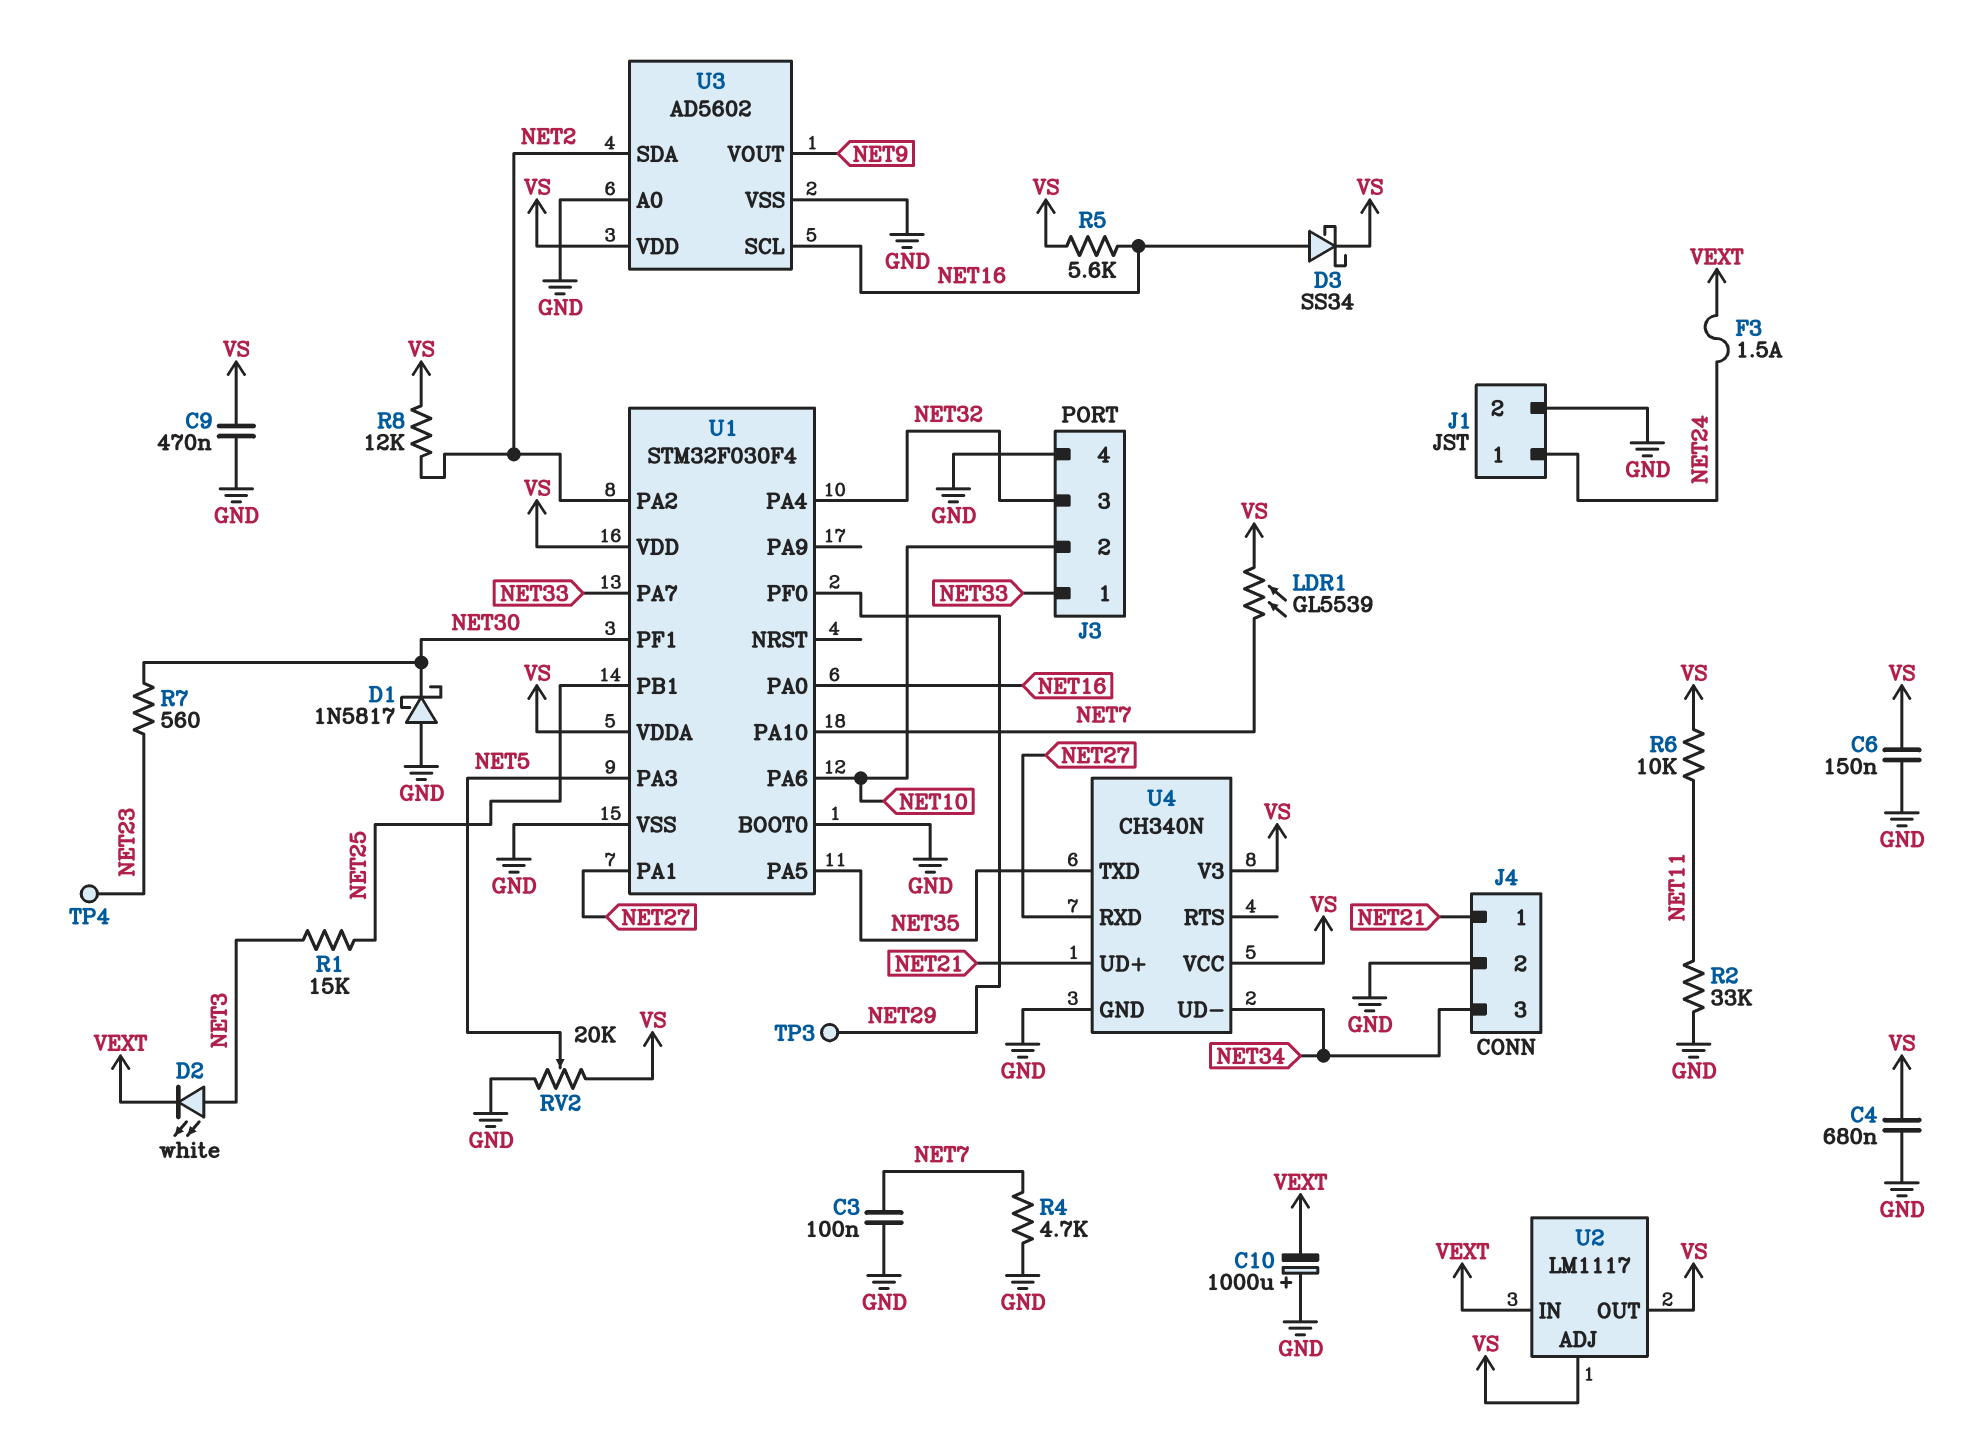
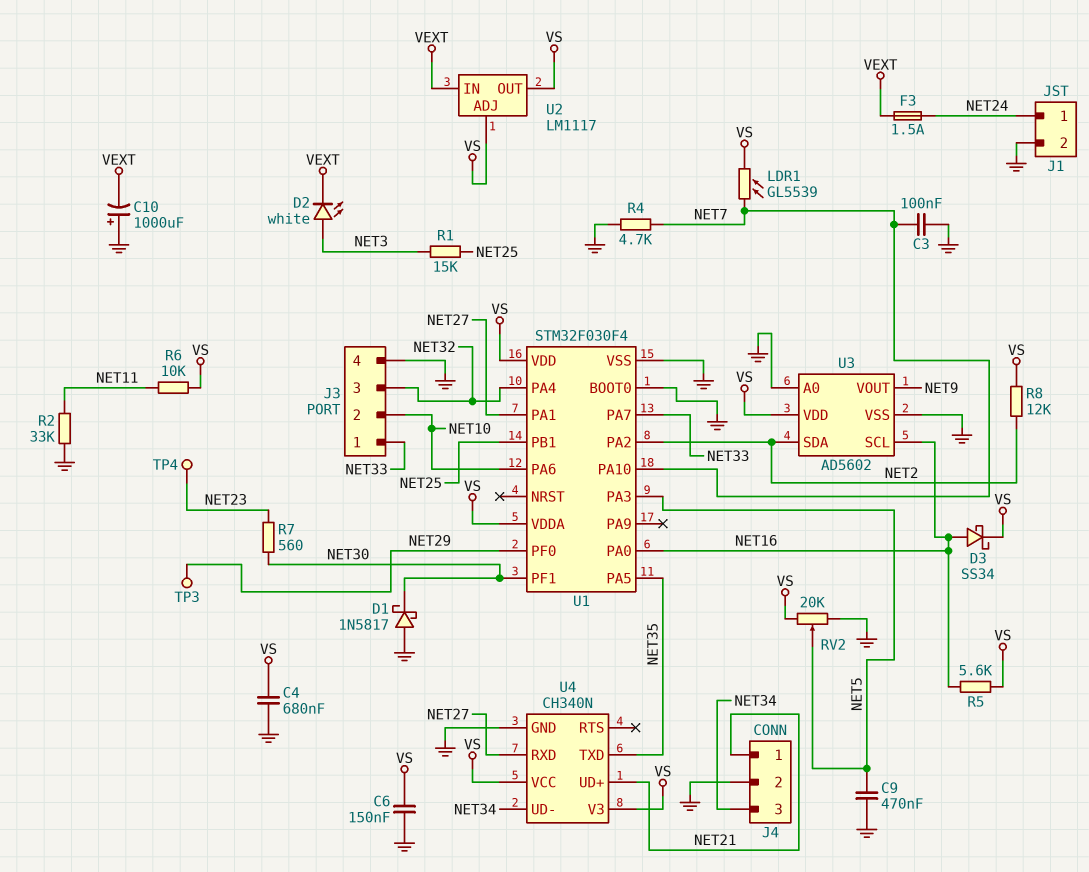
C9: 470nF (GND, VS) -> 470nF (GND, NET5)

